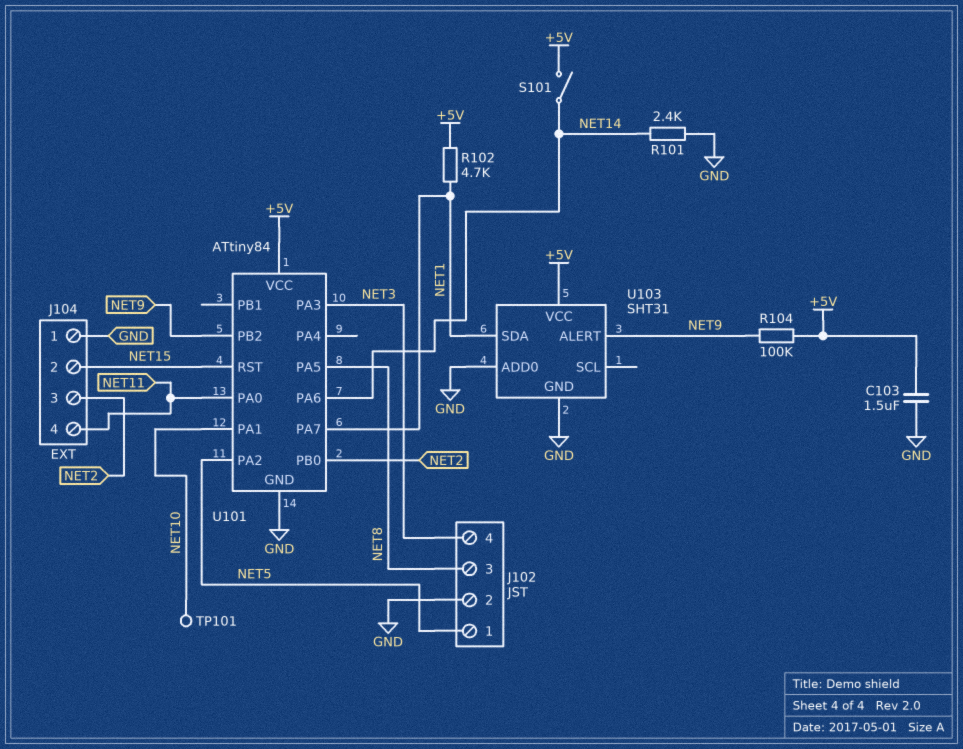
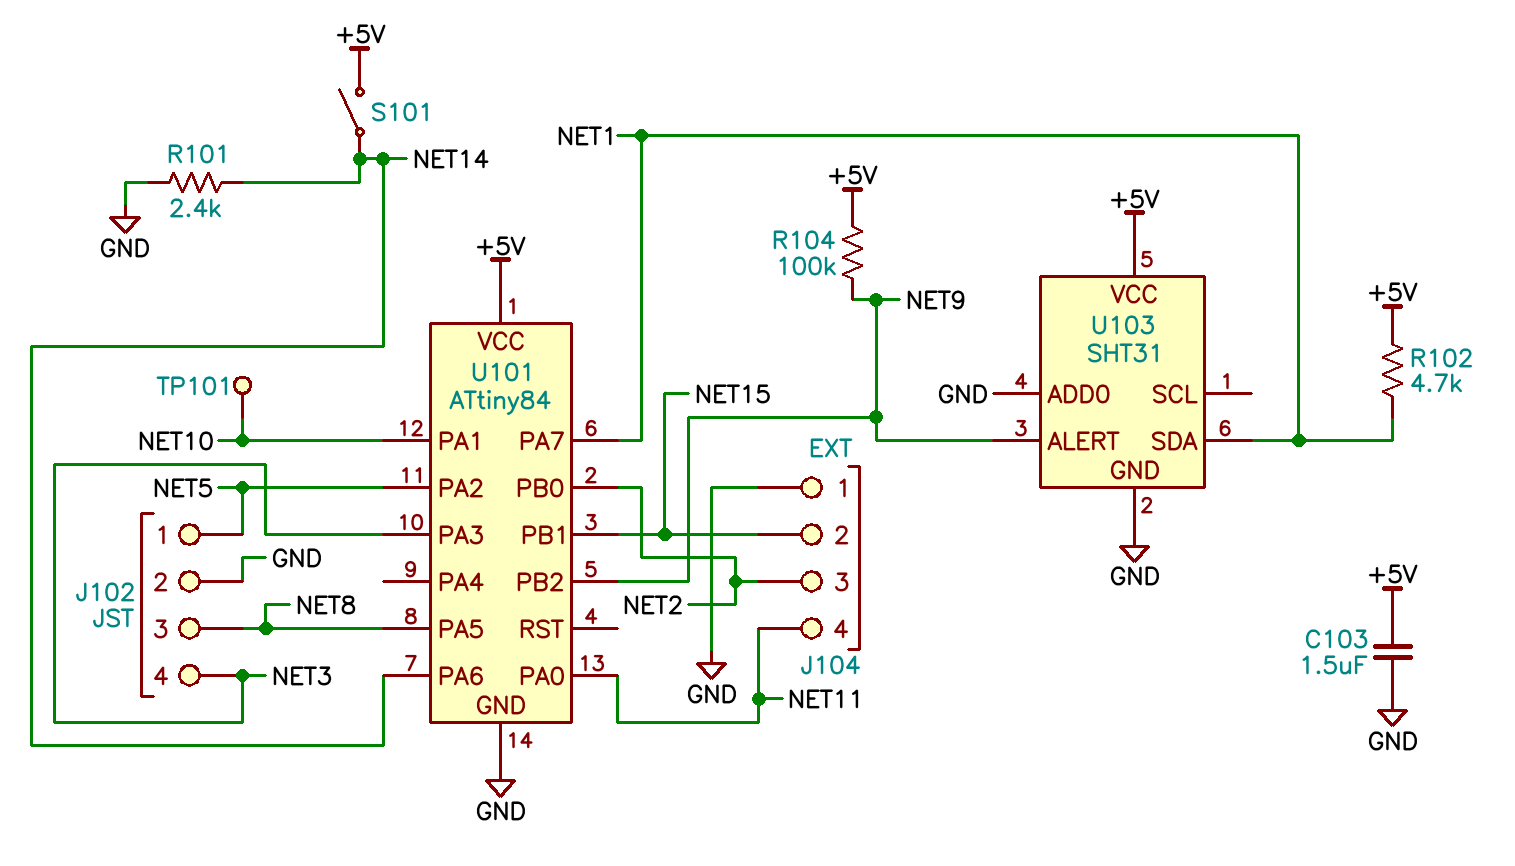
U101 pin PB1: none -> NET15
U101 pin RST: NET15 -> none

